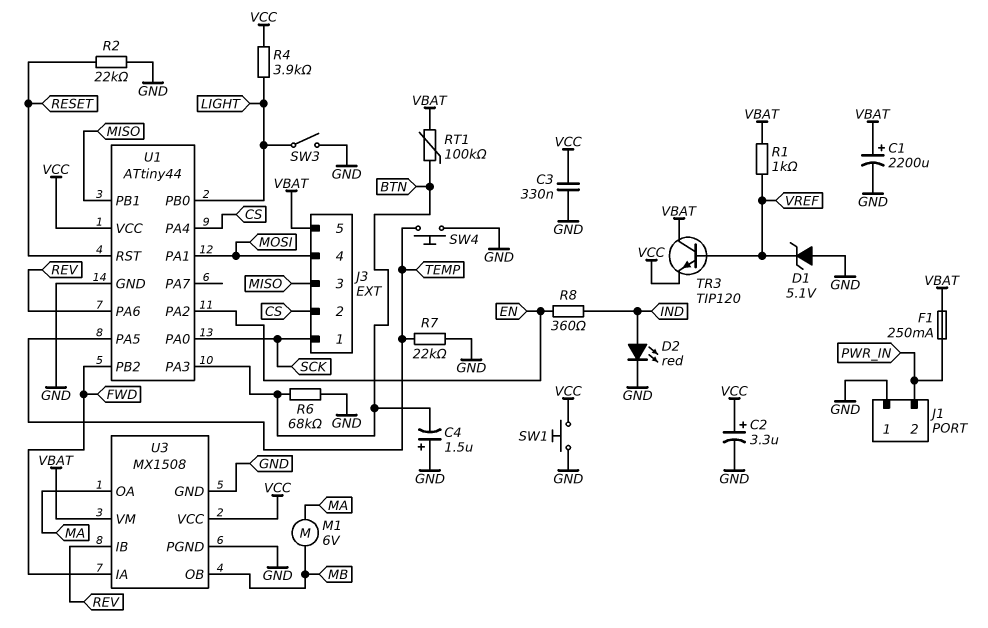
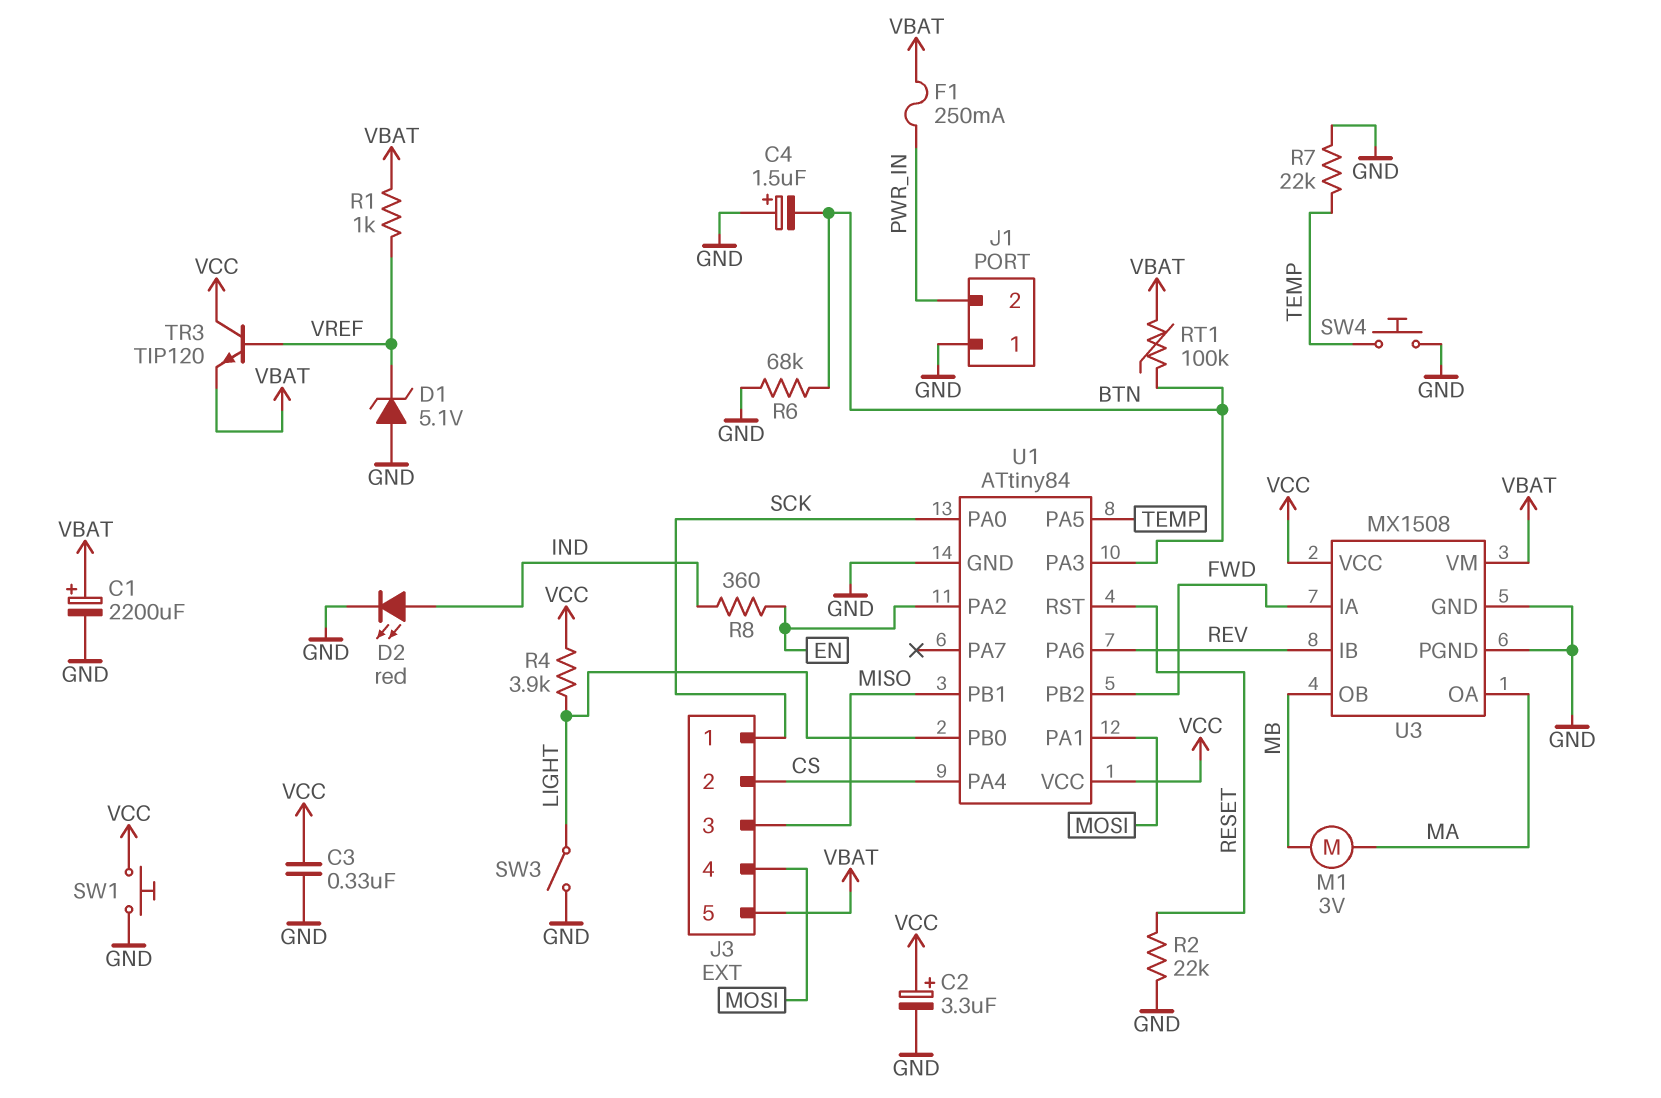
M1: motor 6V (MA, MB) -> motor 3V (MA, MB)
TR3: NPN TIP120 (B VREF, C VBAT, E VCC) -> NPN TIP120 (B VREF, C VCC, E VBAT)
U1: ATtiny44 -> ATtiny84

